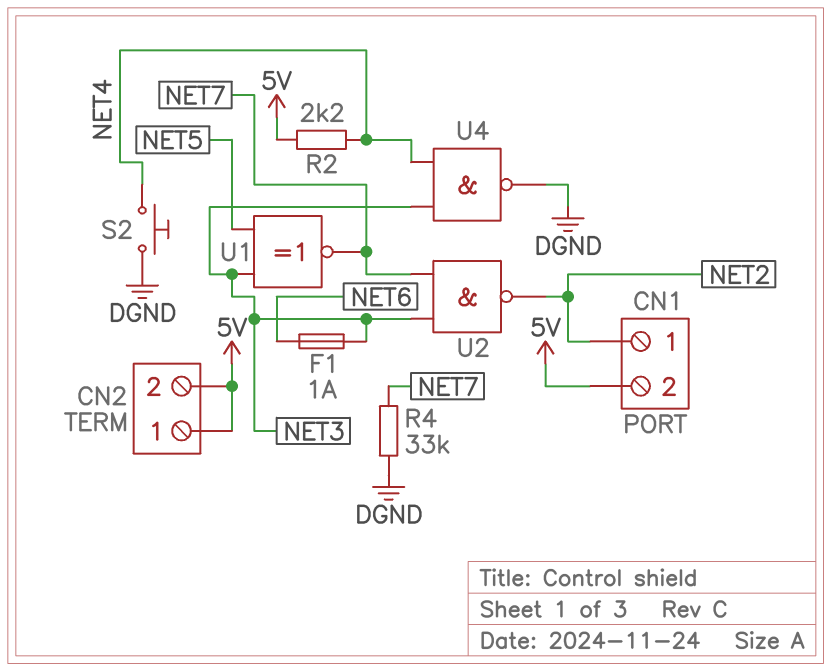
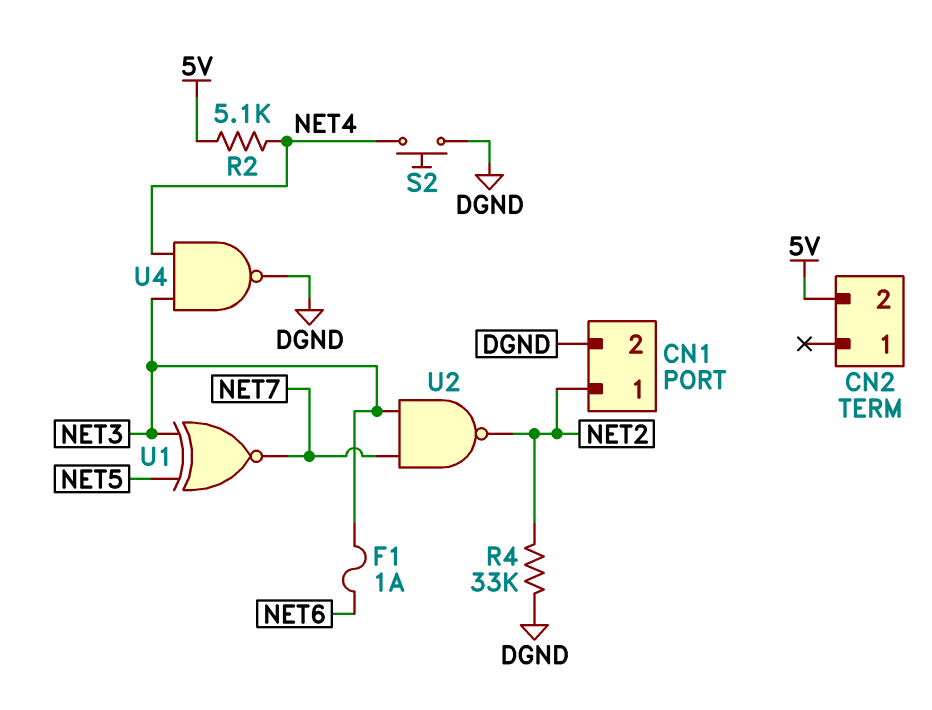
CN1 pin 2: 5V -> DGND
CN2 pin 1: 5V -> none
R2: 2.2k (5V, NET4) -> 5.1k (5V, NET4)
R4: 33k (DGND, NET7) -> 33k (DGND, NET2)

